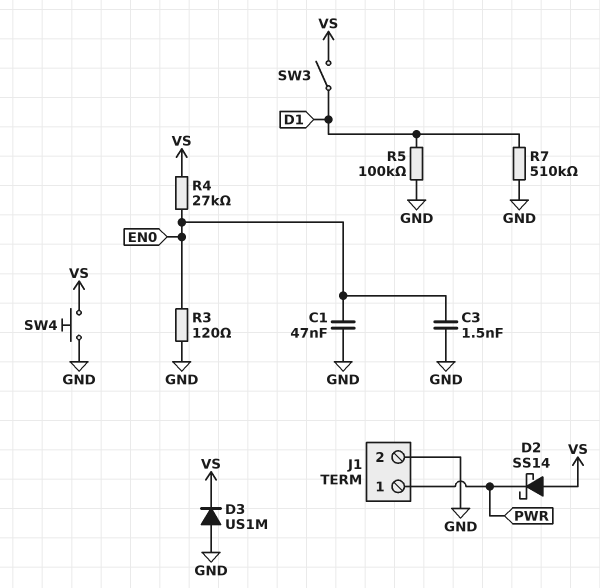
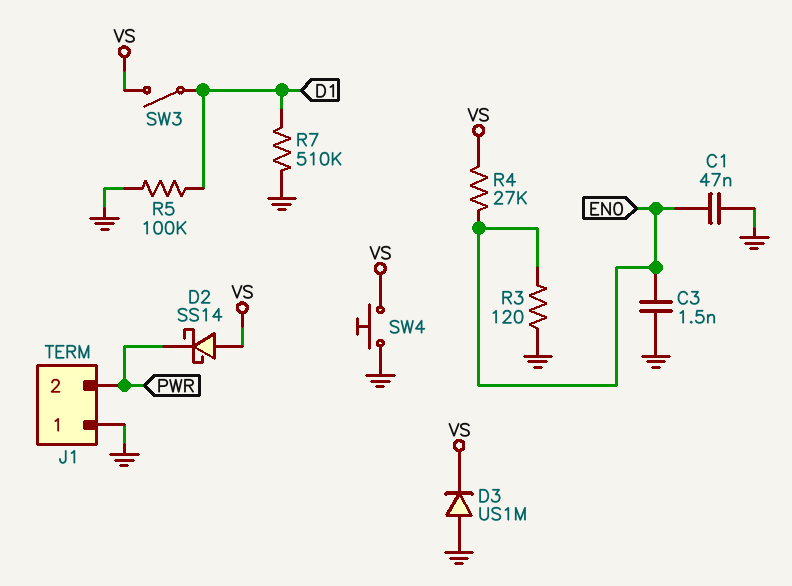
J1 pin 1: PWR -> GND
J1 pin 2: GND -> PWR

